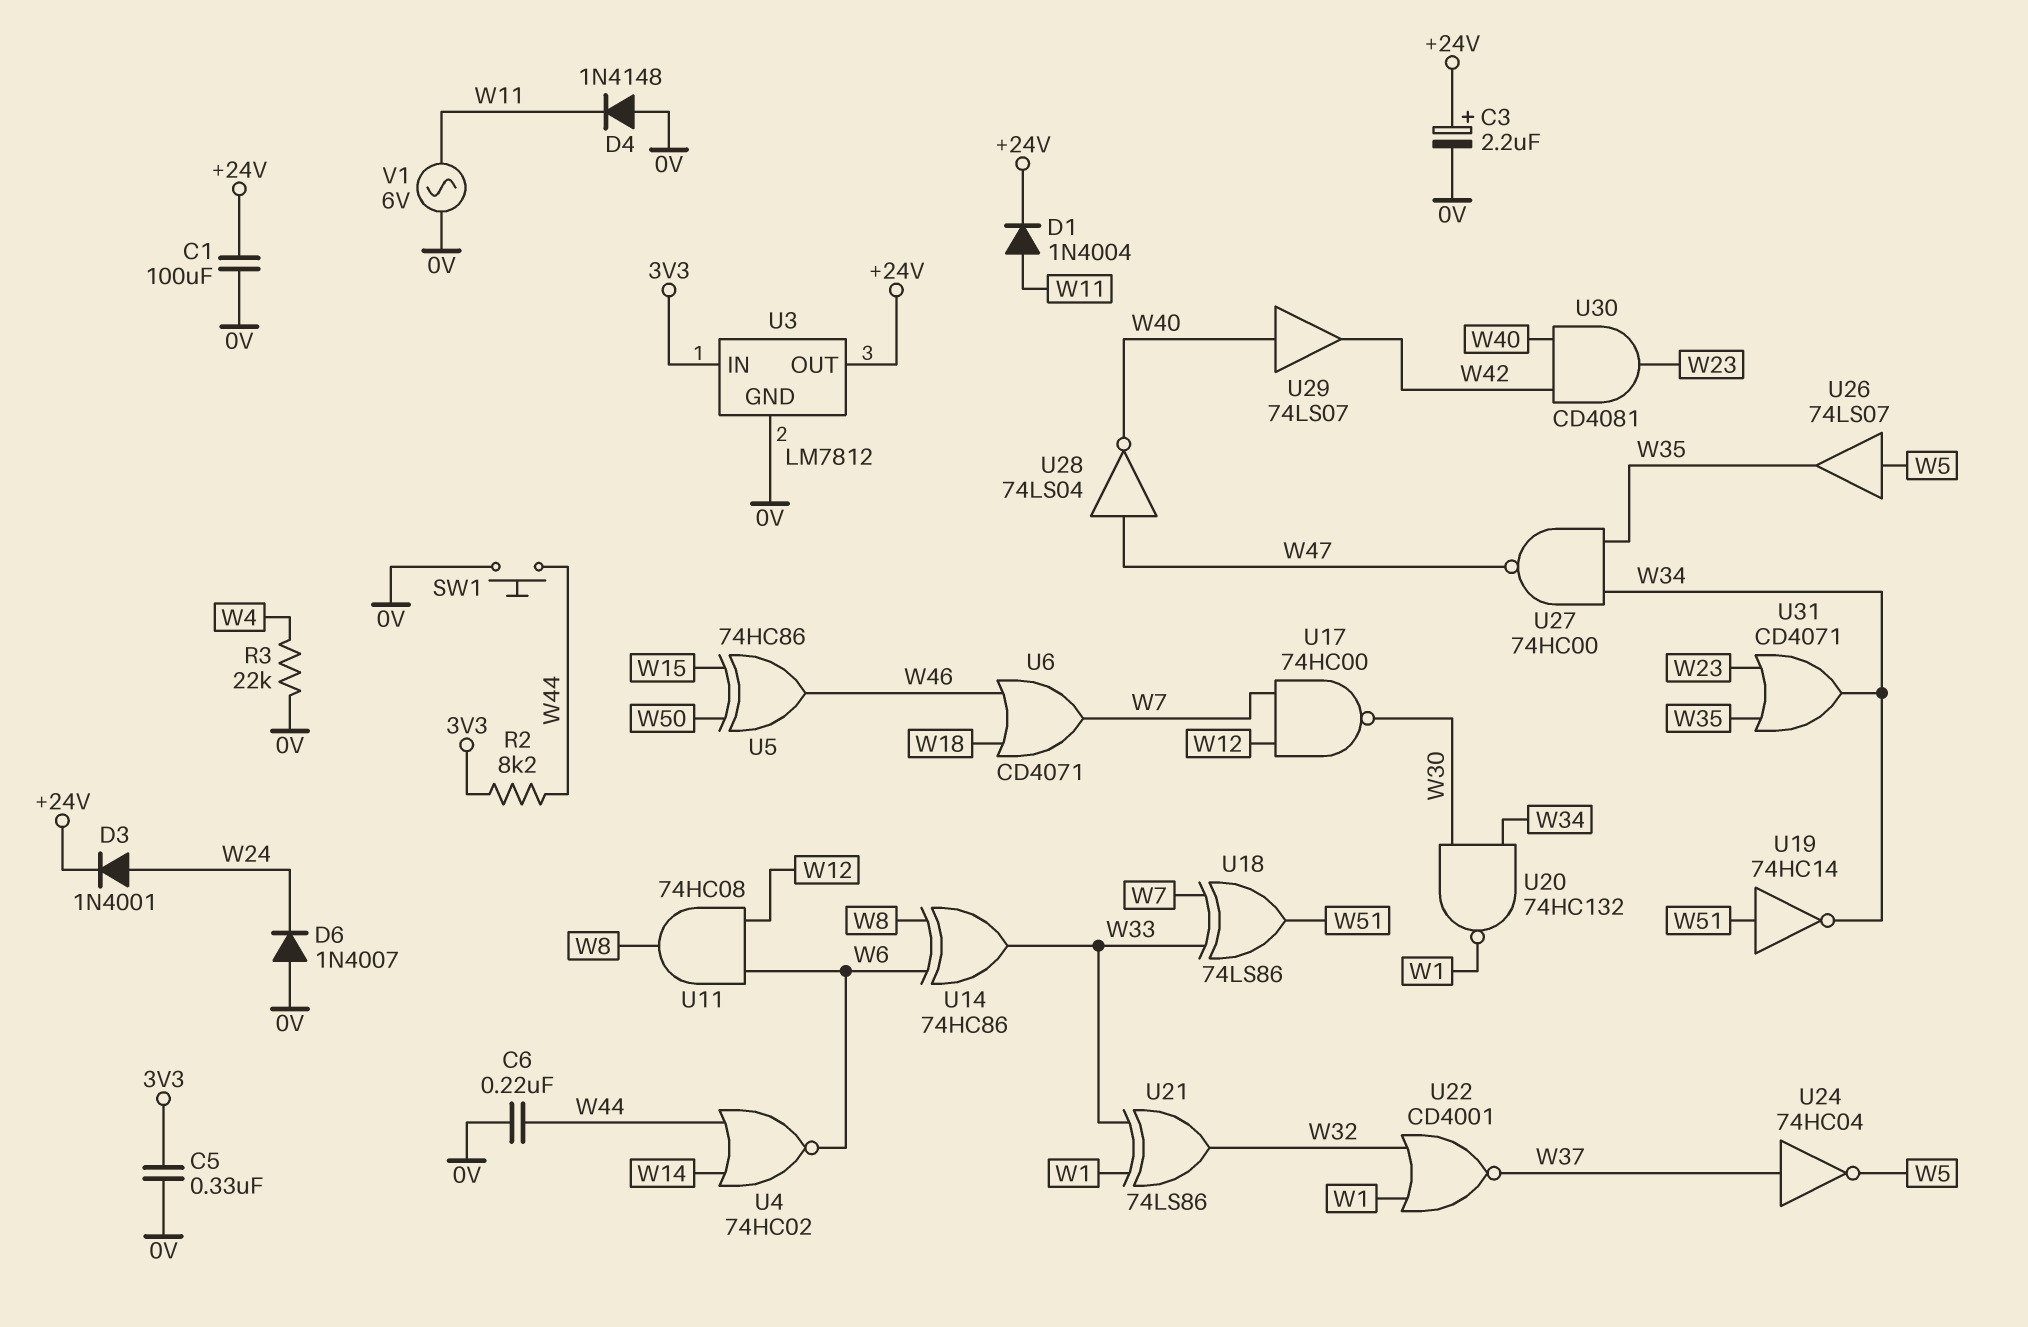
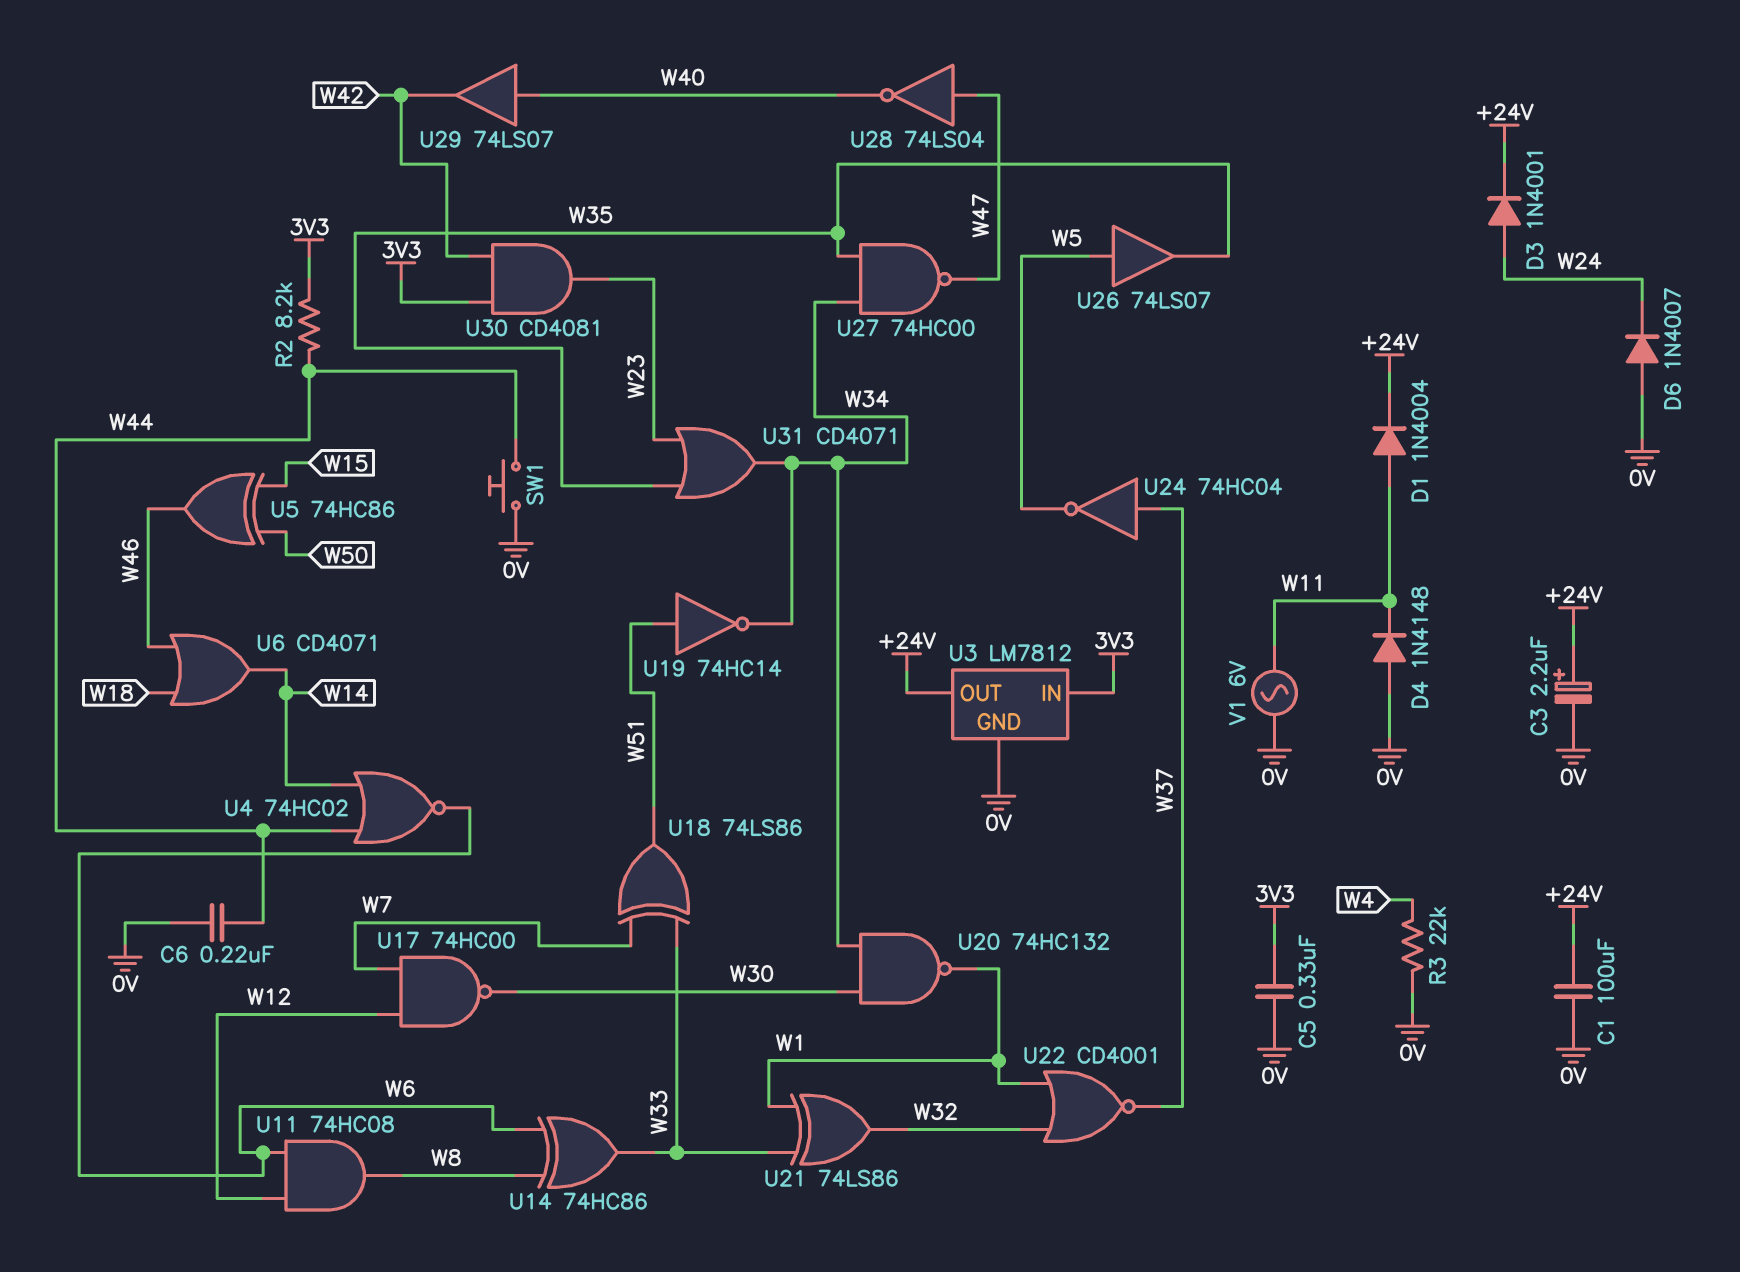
U6: OR CD4071 (in W18, in W46, out W7) -> OR CD4071 (in W18, in W46, out W14)
U30: AND CD4081 (in W40, in W42, out W23) -> AND CD4081 (in 3V3, in W42, out W23)

